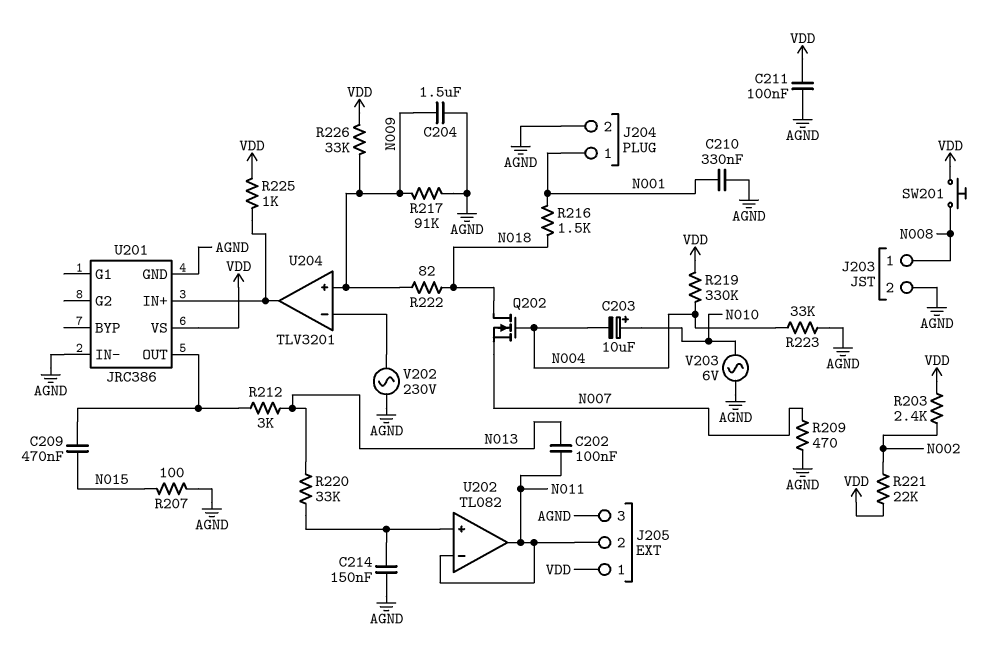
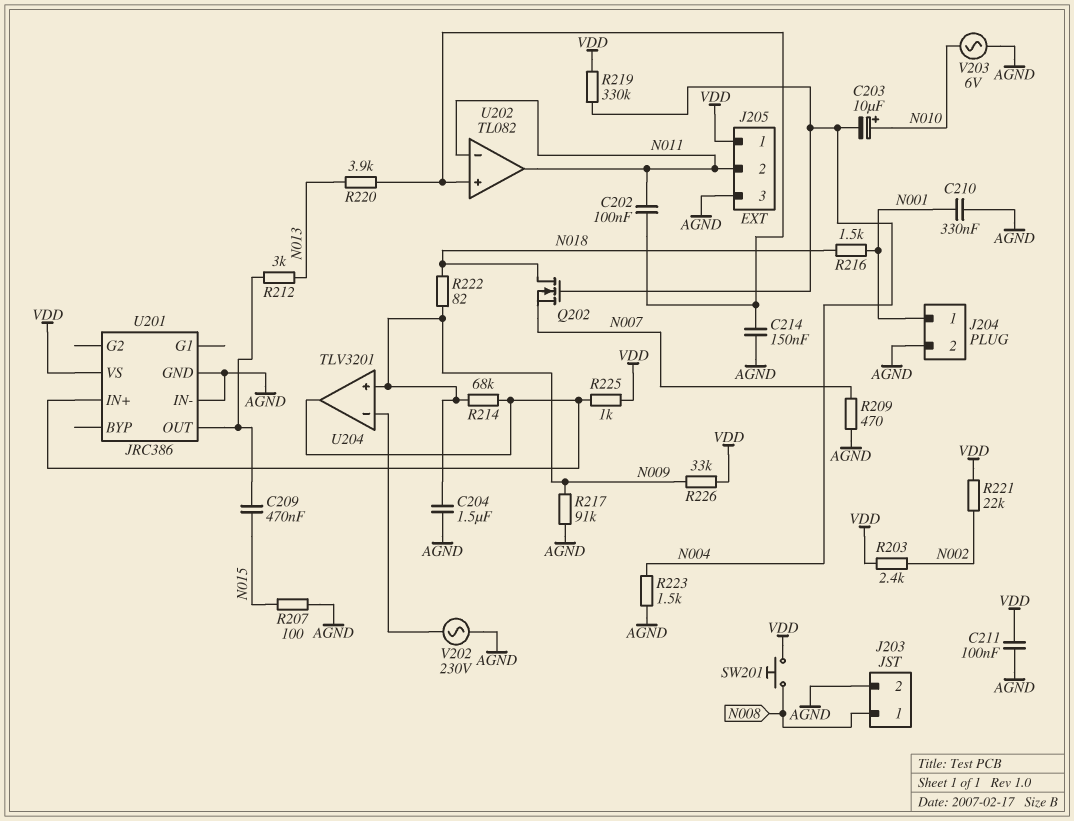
C202: 100nF (N011, N013) -> 100nF (N011, U202/in+)
R214: none -> 68k (N009, U201/IN+)
R220: 33k (N013, U202/in+) -> 3.9k (N013, U202/in+)
R223: 33k (AGND, N004) -> 1.5k (AGND, N004)

